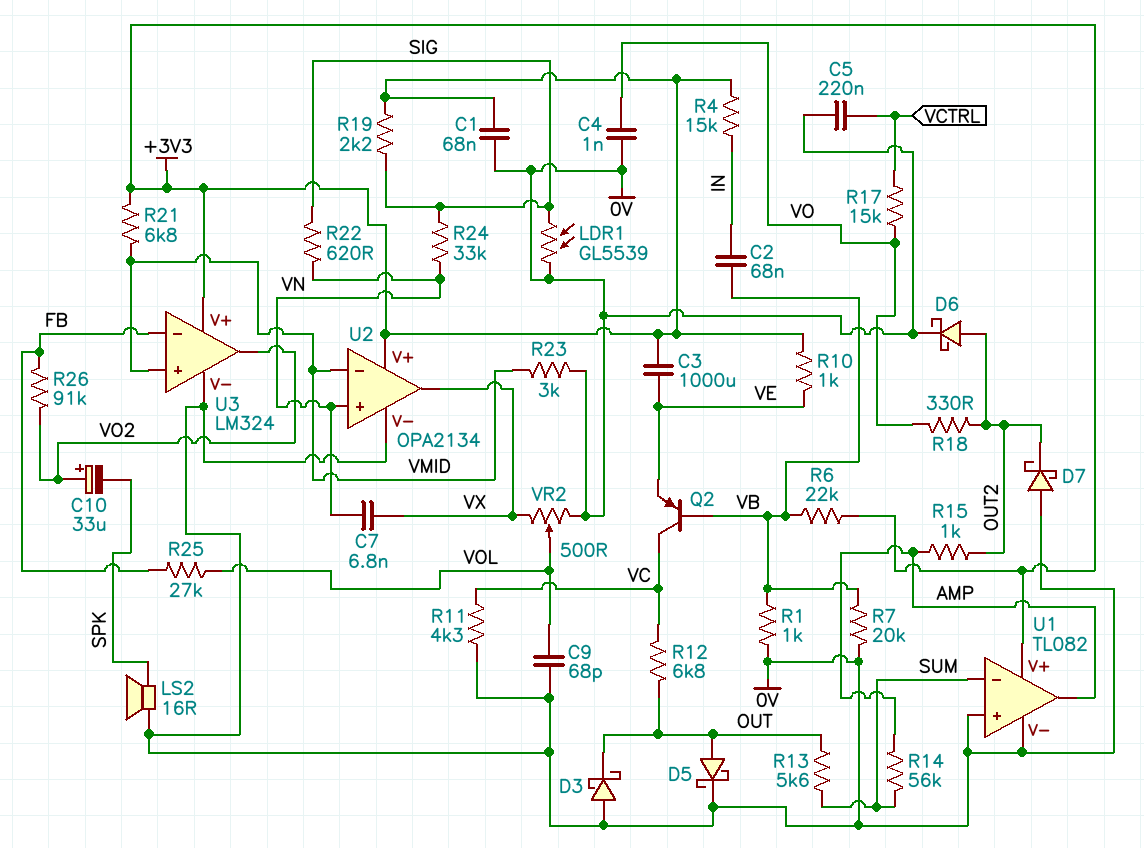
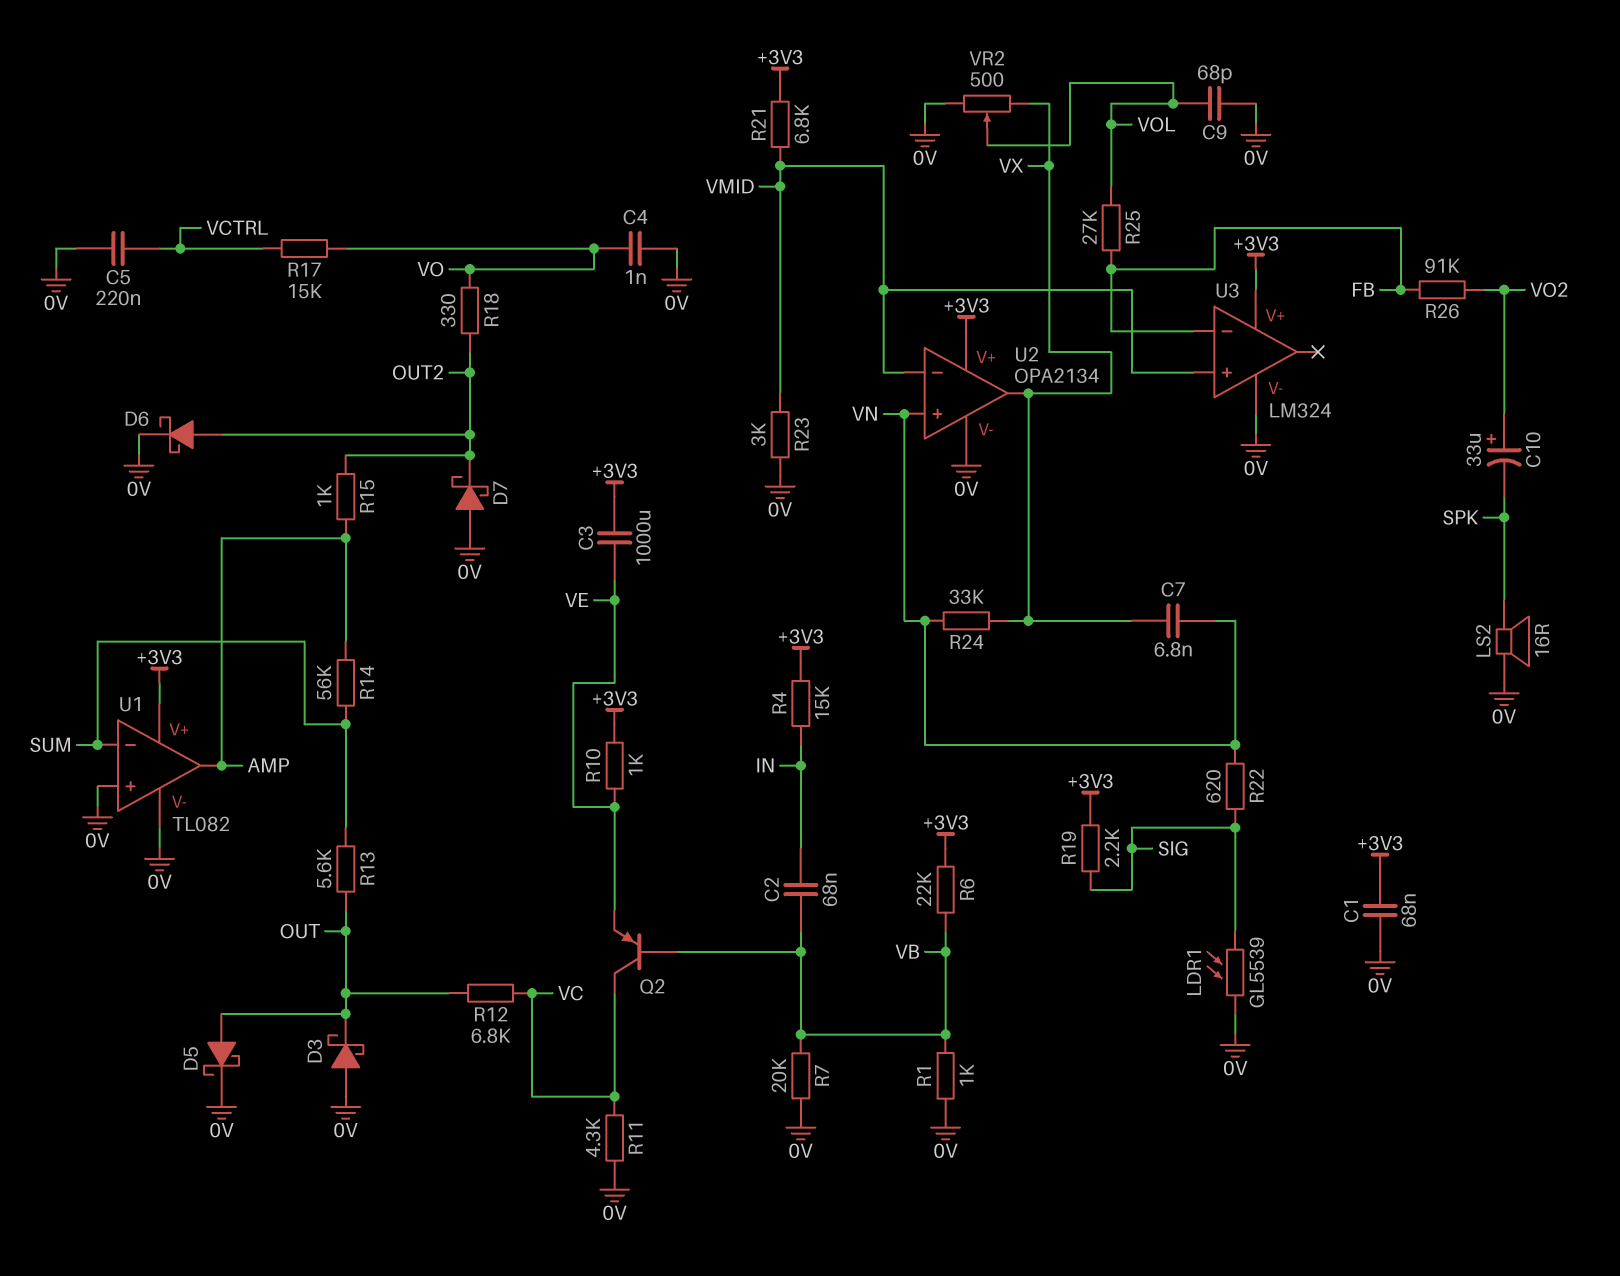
R24: 33k (SIG, VN) -> 33k (VN, VX)
U3 pin out: VO2 -> none

